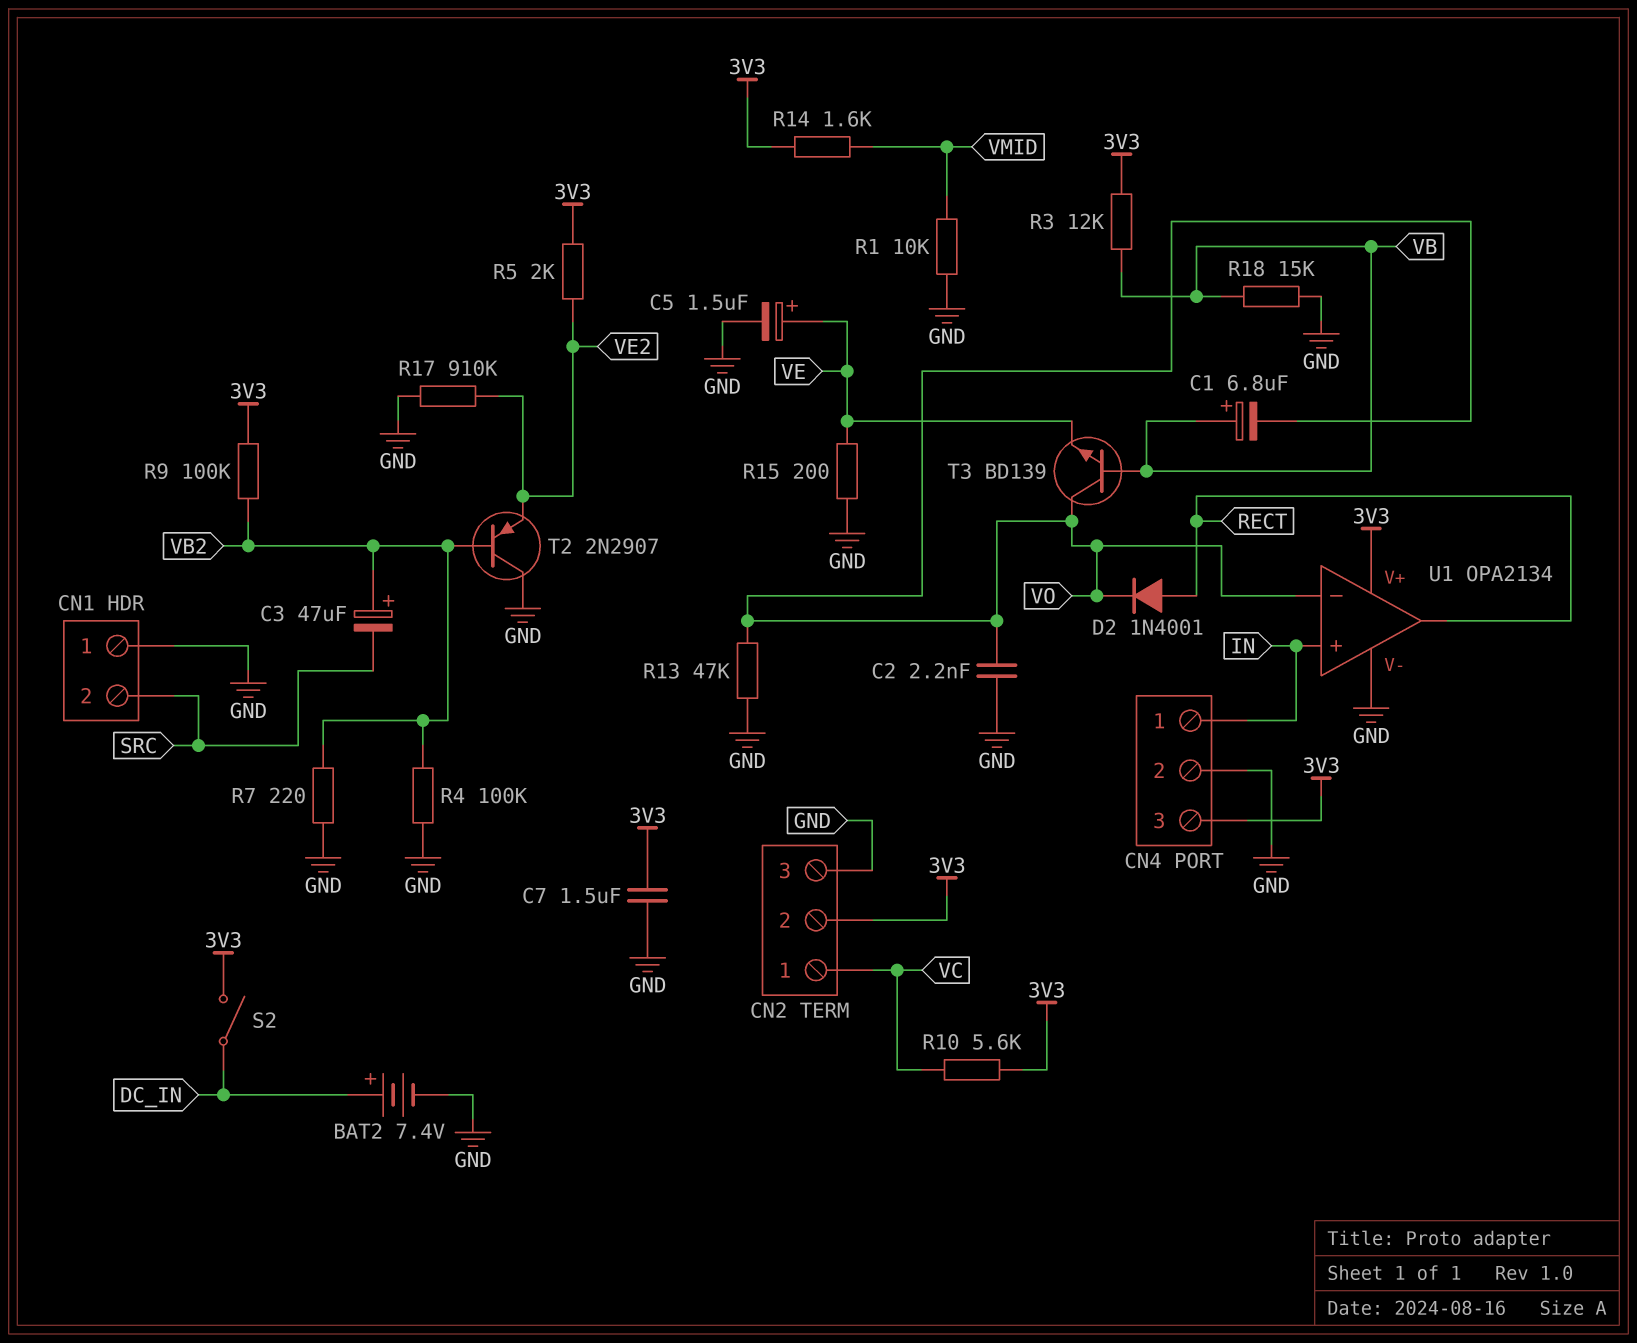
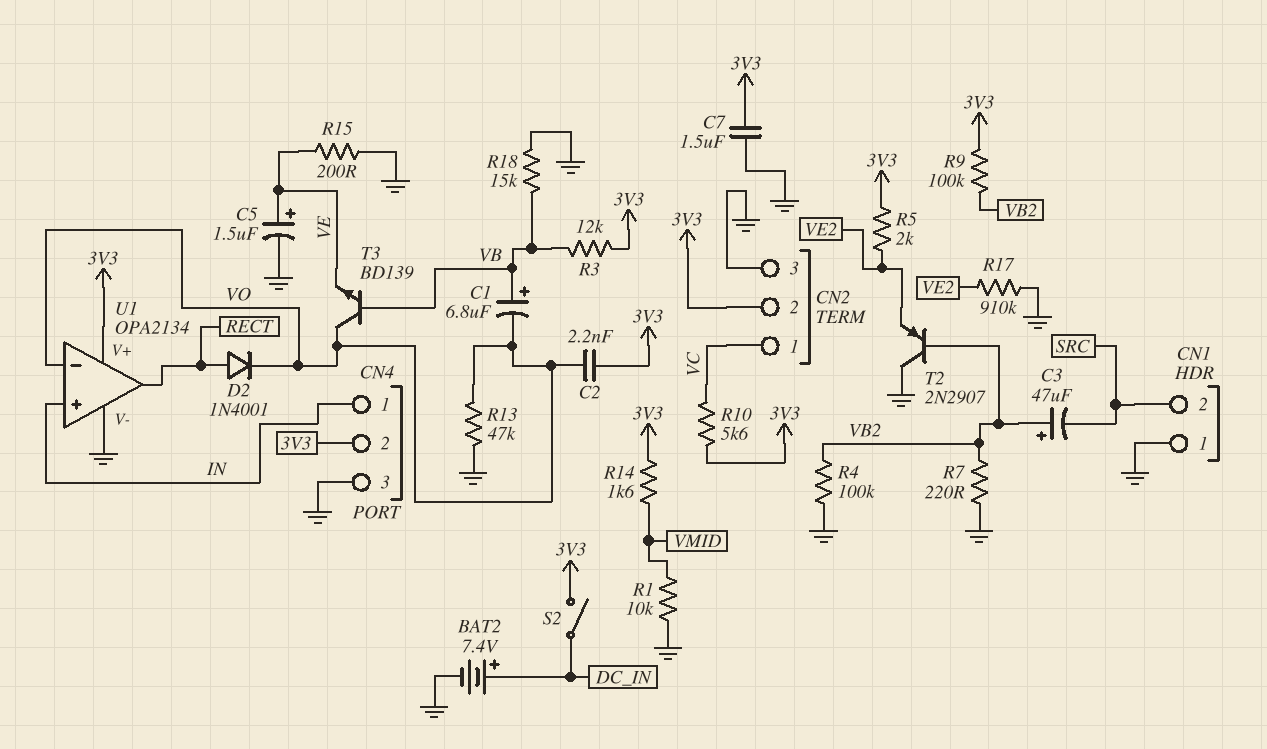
C2: 2.2nF (GND, VO) -> 2.2nF (3V3, VO)
CN4 pin 2: GND -> 3V3
CN4 pin 3: 3V3 -> GND

